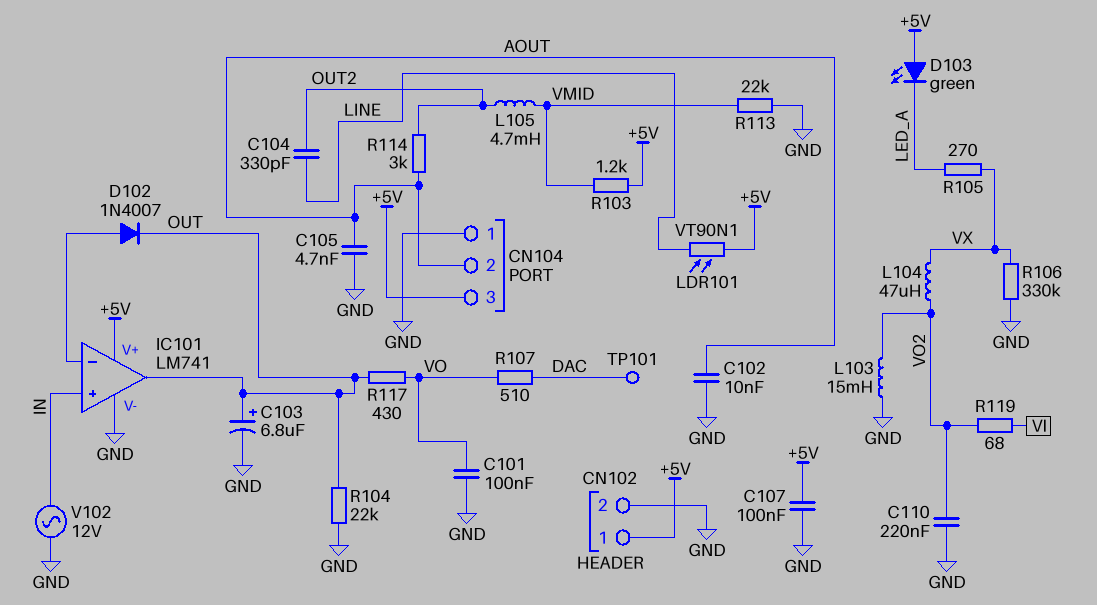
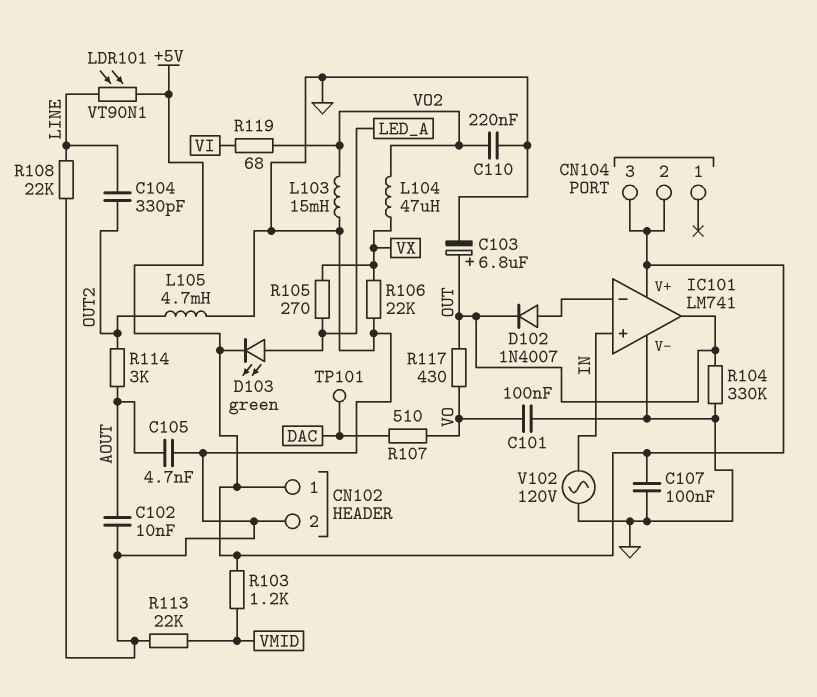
CN104 pin 1: GND -> none
CN104 pin 2: AOUT -> +5V
D103: LED green (A +5V, K LED_A) -> LED green (A LED_A, K +5V)
L105: 4.7mH (OUT2, VMID) -> 4.7mH (GND, OUT2)
R104: 22k (GND, OUT) -> 330k (GND, OUT)
R106: 330k (GND, VX) -> 22k (GND, VX)
R108: none -> 22k (GND, LINE)
V102: AC 12V (GND, IN) -> AC 120V (GND, IN)

